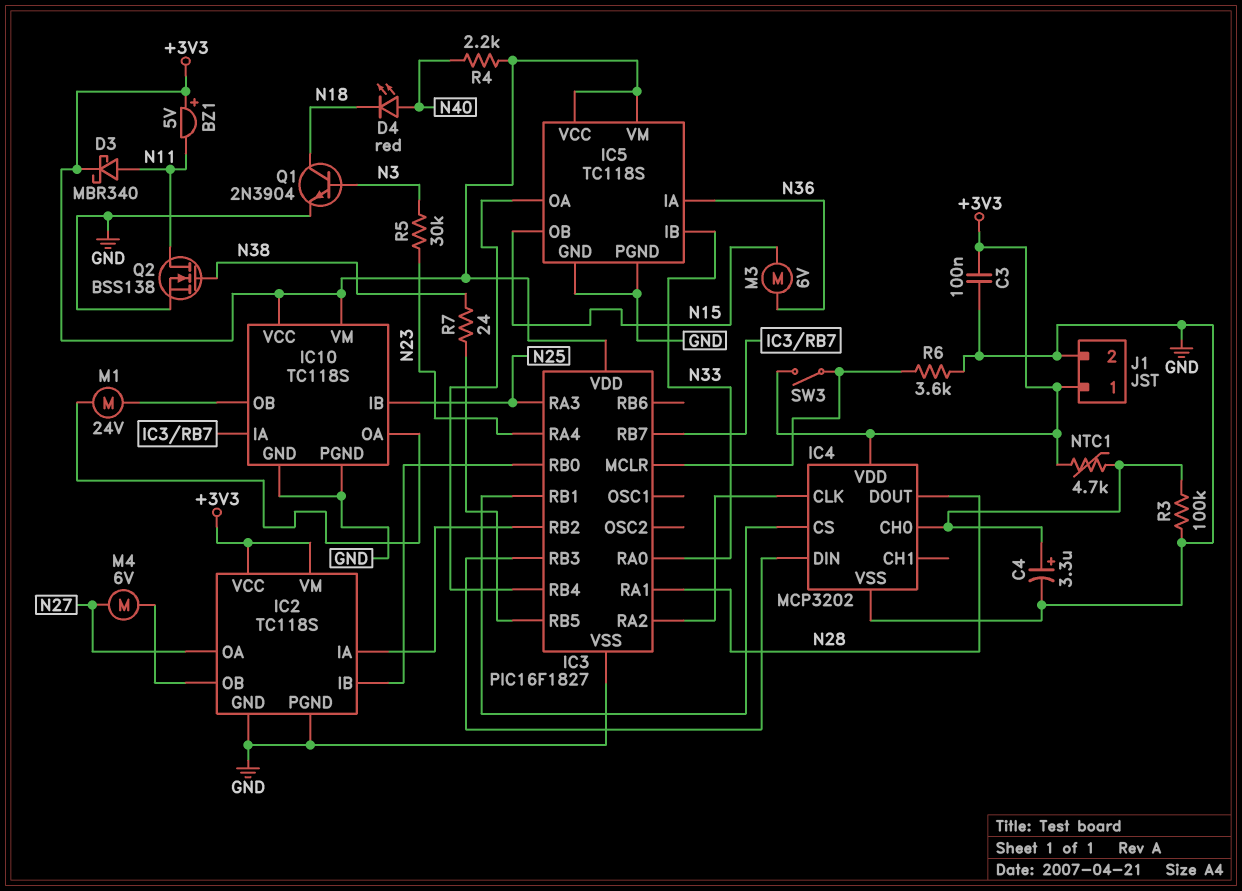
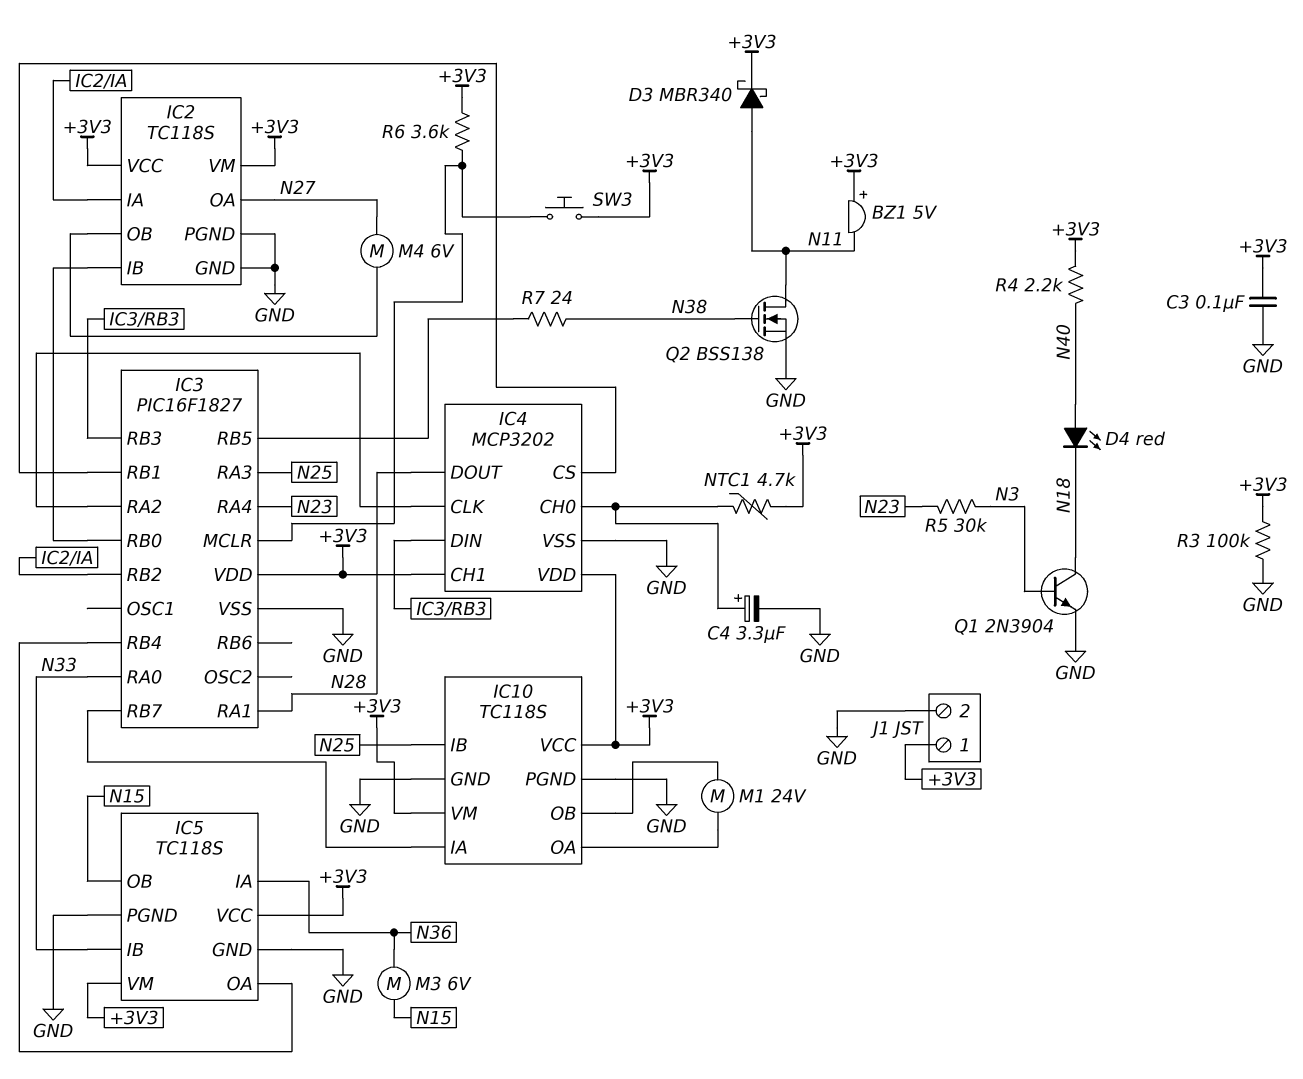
IC4 pin CH1: none -> +3V3
R3: 100k (GND, IC4/CH0) -> 100k (+3V3, GND)
R6: 3.6k (GND, IC3/MCLR) -> 3.6k (+3V3, IC3/MCLR)
SW3: switch (+3V3, IC3/MCLR) -> button (+3V3, IC3/MCLR)

